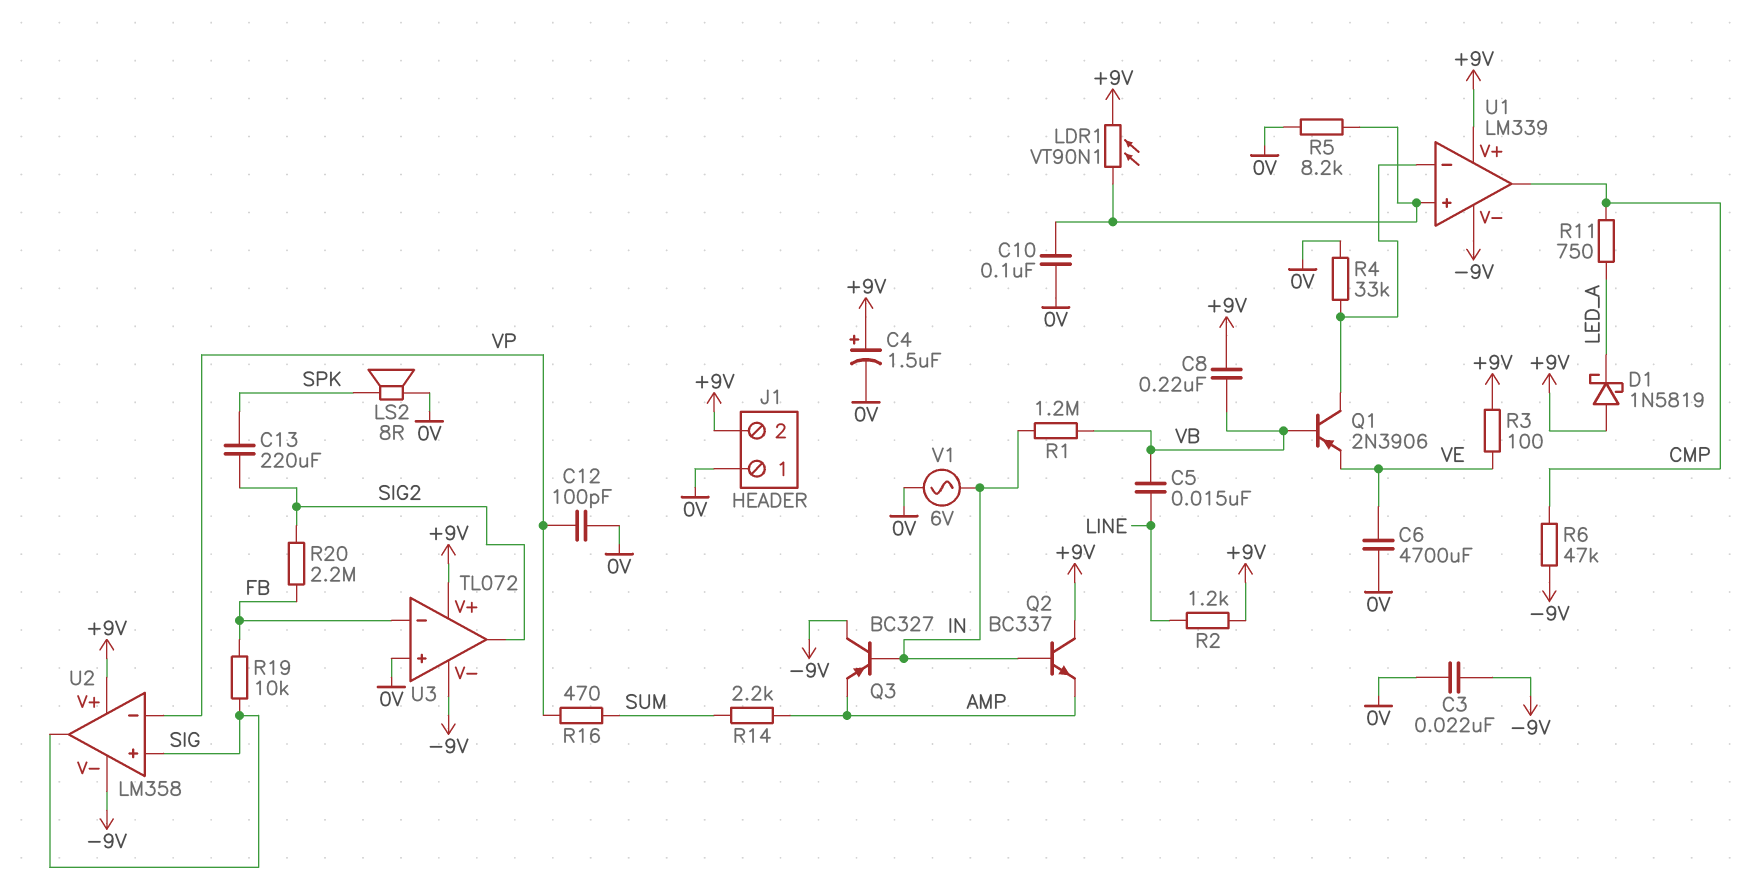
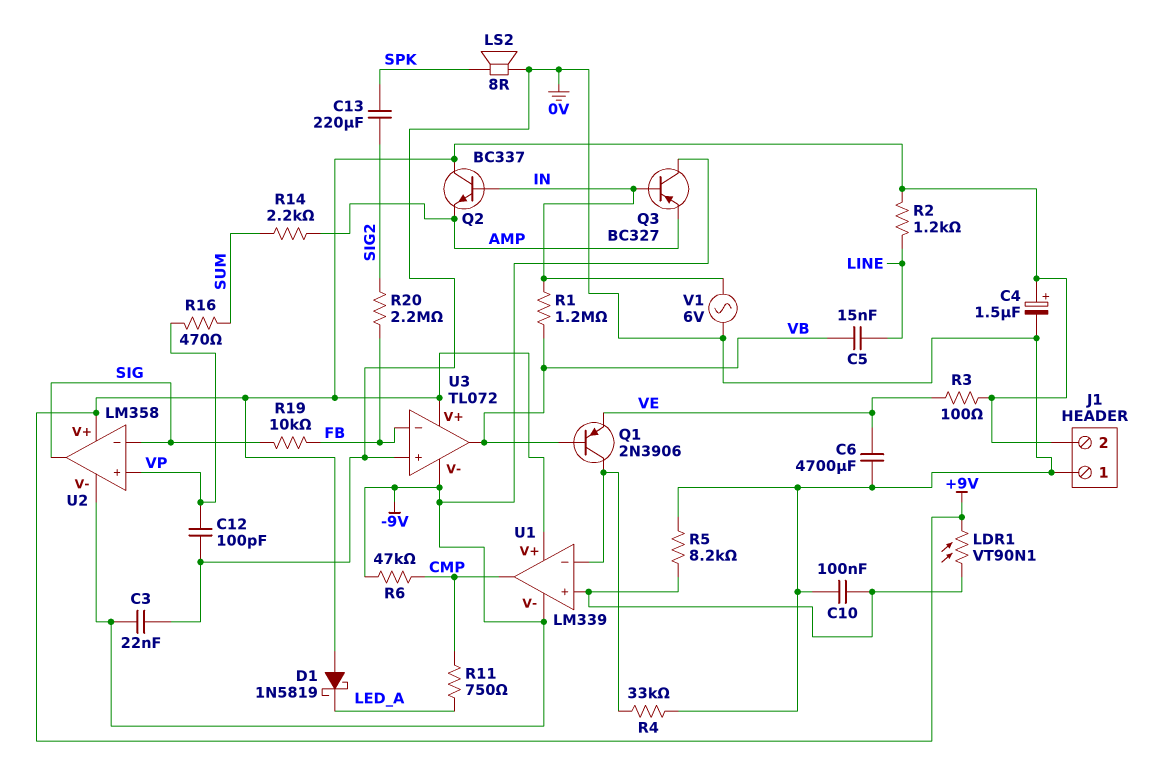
C8: 220nF (+9V, VB) -> none
U2 pin in+: SIG -> VP
U2 pin in-: VP -> SIG
U3 pin out: SIG2 -> VB

